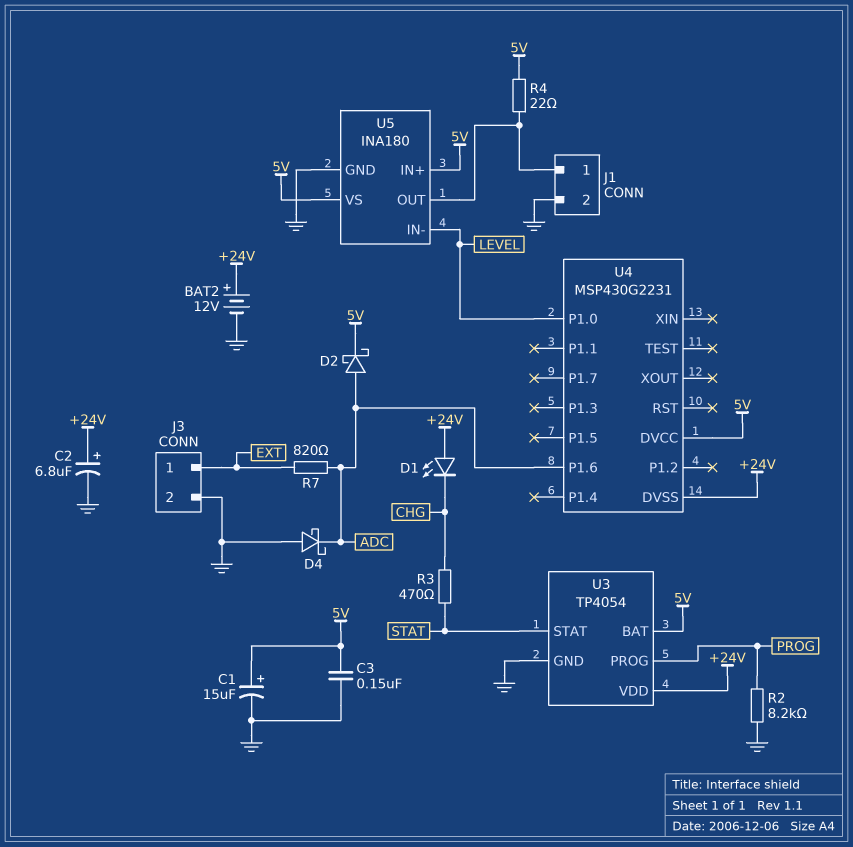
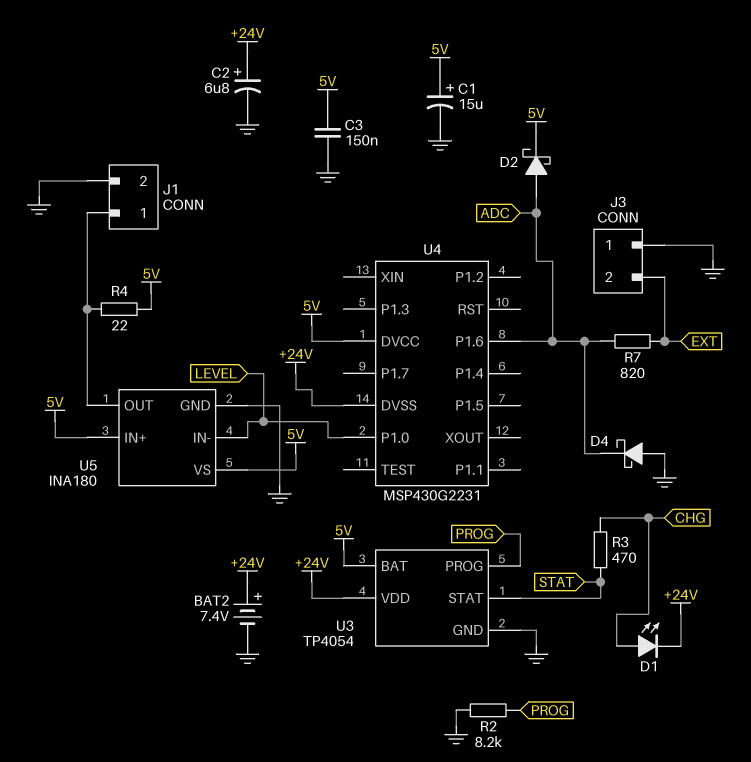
BAT2: 12V (plus +24V, minus GND) -> 7.4V (plus +24V, minus GND)
D1: LED (A +24V, K CHG) -> LED (A CHG, K +24V)
J3 pin 1: EXT -> GND
J3 pin 2: GND -> EXT

